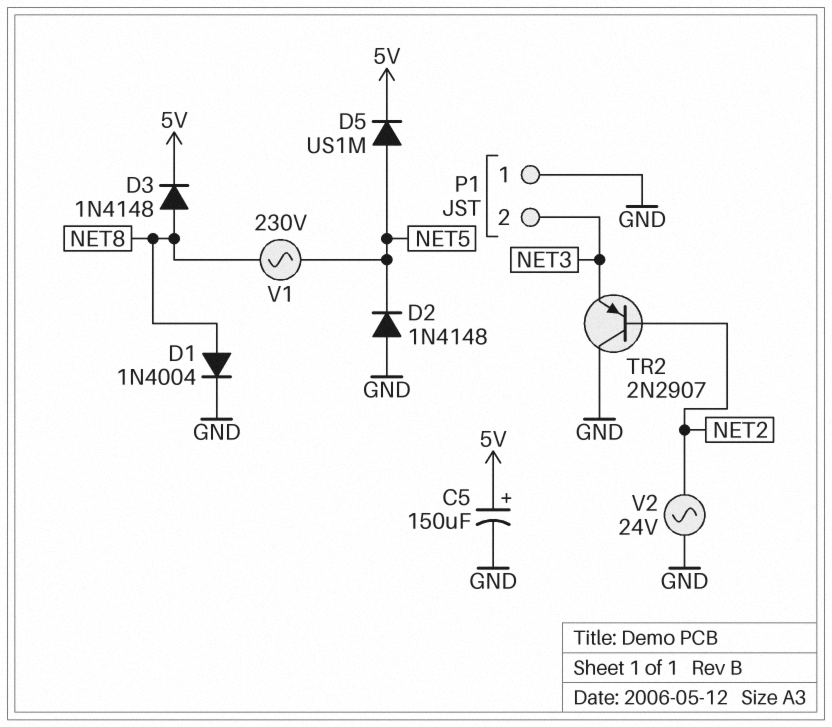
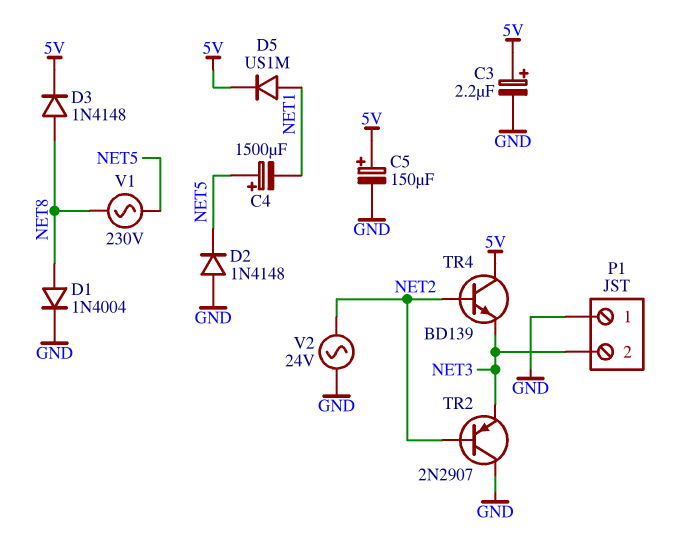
C3: none -> 2.2uF (plus 5V, minus GND)
C4: none -> 1500uF (plus NET5, minus NET1)
D5: diode US1M (A NET5, K 5V) -> diode US1M (A NET1, K 5V)
TR4: none -> NPN BD139 (B NET2, C 5V, E NET3)

